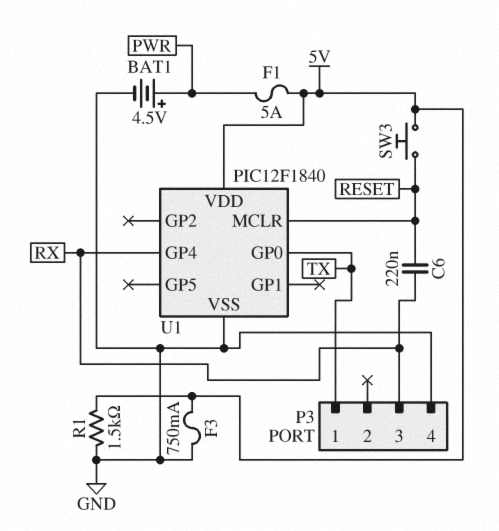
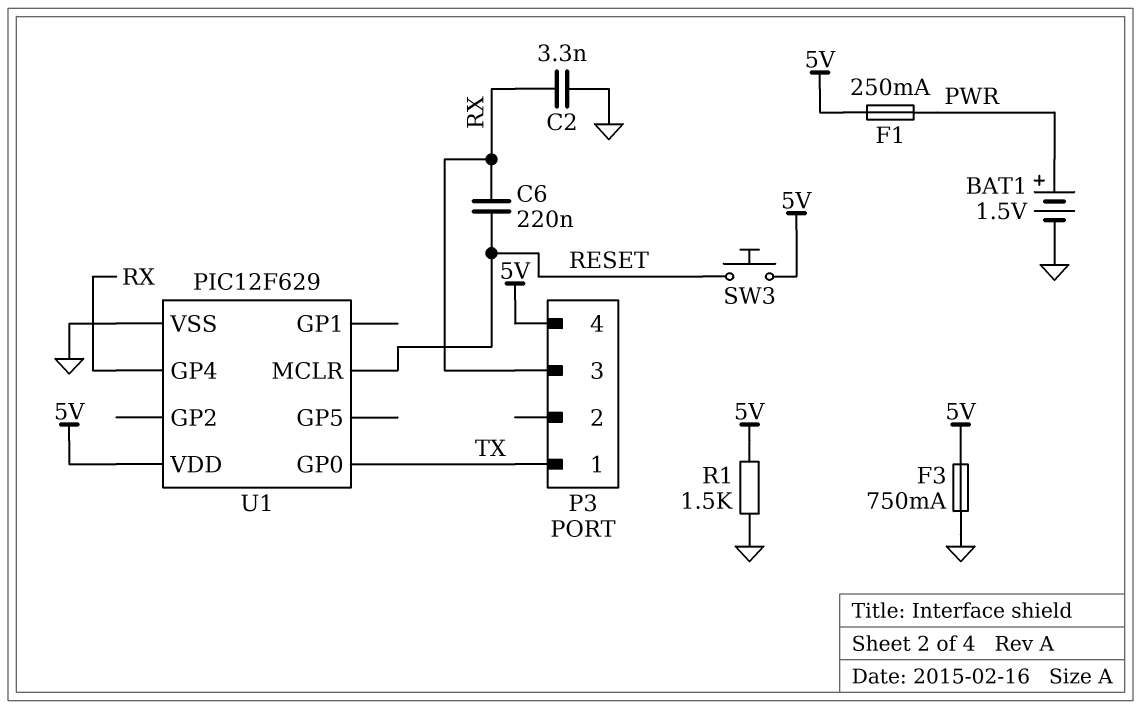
BAT1: 4.5V (plus PWR, minus GND) -> 1.5V (plus PWR, minus GND)
C2: none -> 3.3nF (GND, RX)
F1: 5A (5V, PWR) -> 250mA (5V, PWR)
P3 pin 4: GND -> 5V
U1: PIC12F1840 -> PIC12F629

